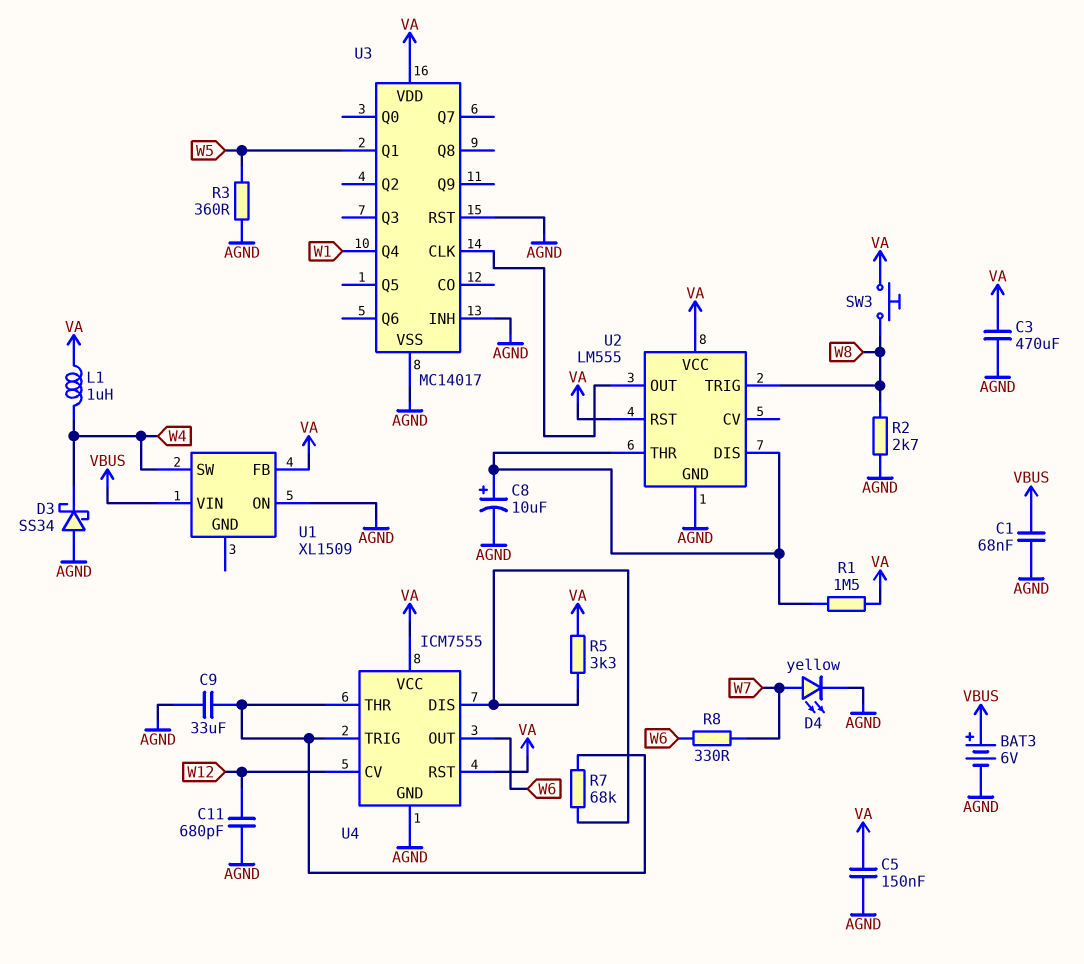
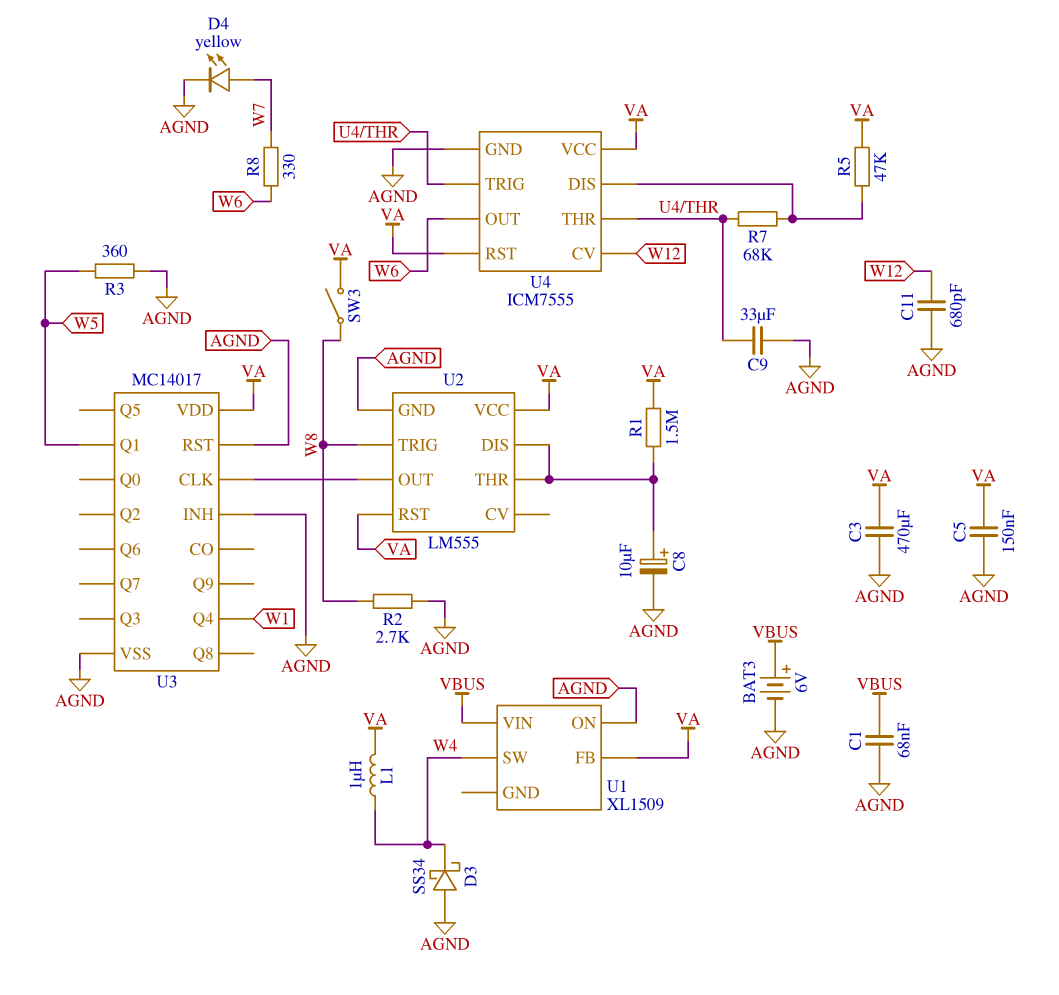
R5: 3.3k (U4/DIS, VA) -> 47k (U4/DIS, VA)
SW3: button (VA, W8) -> switch (VA, W8)

